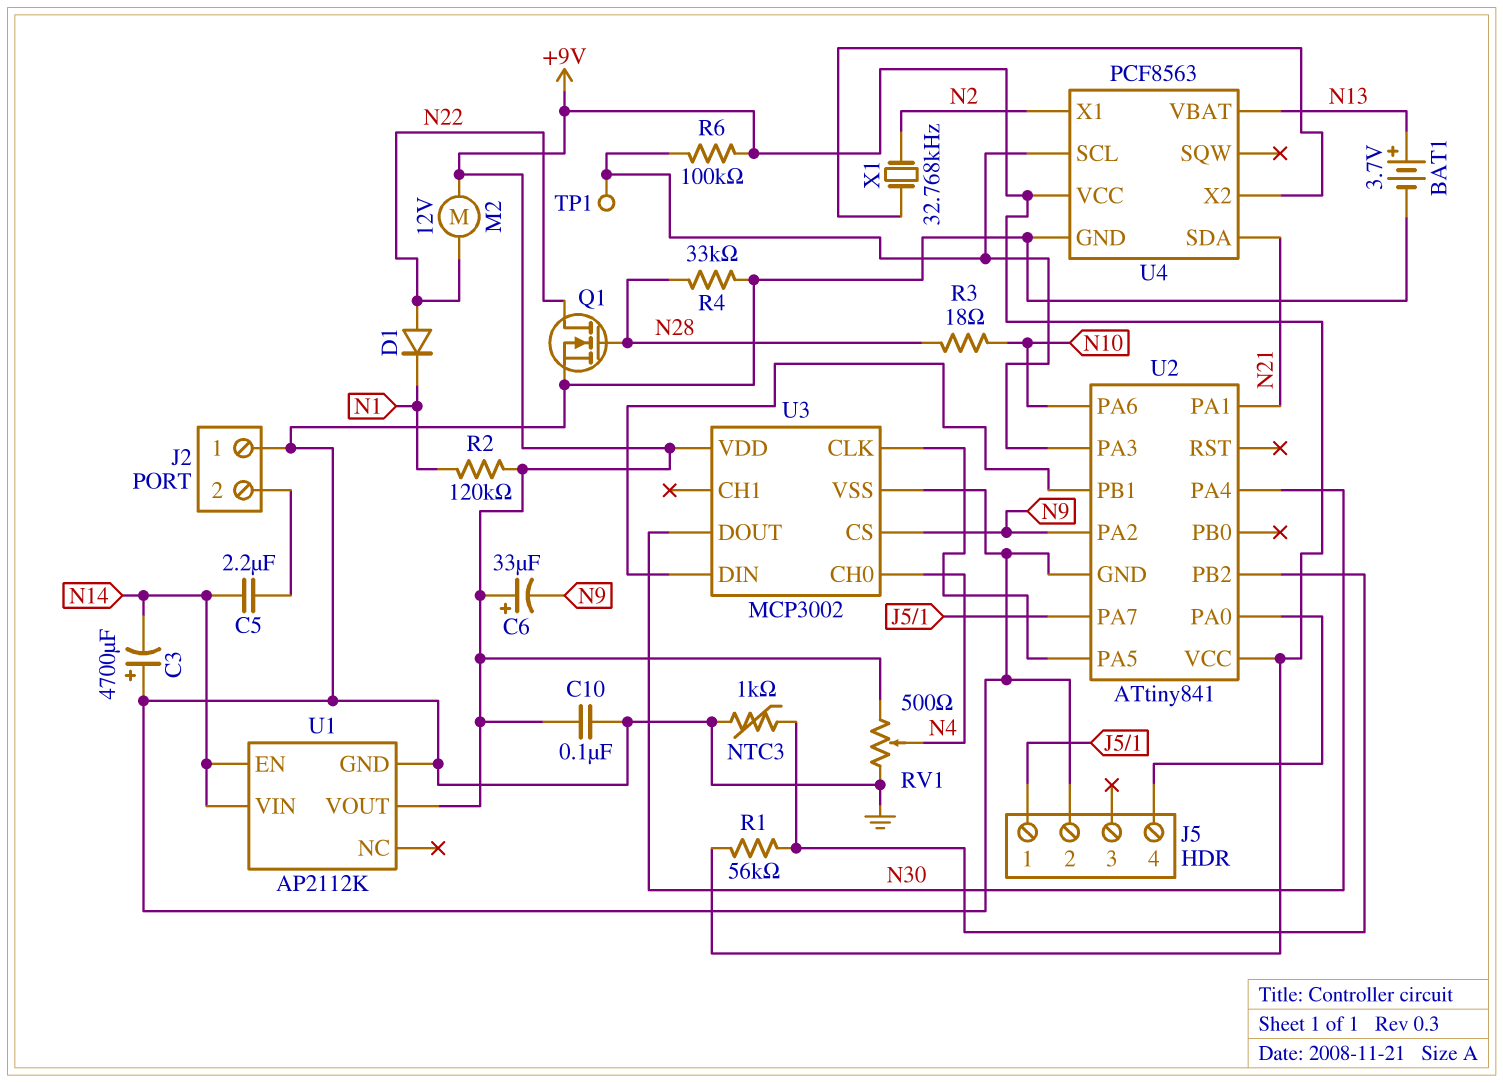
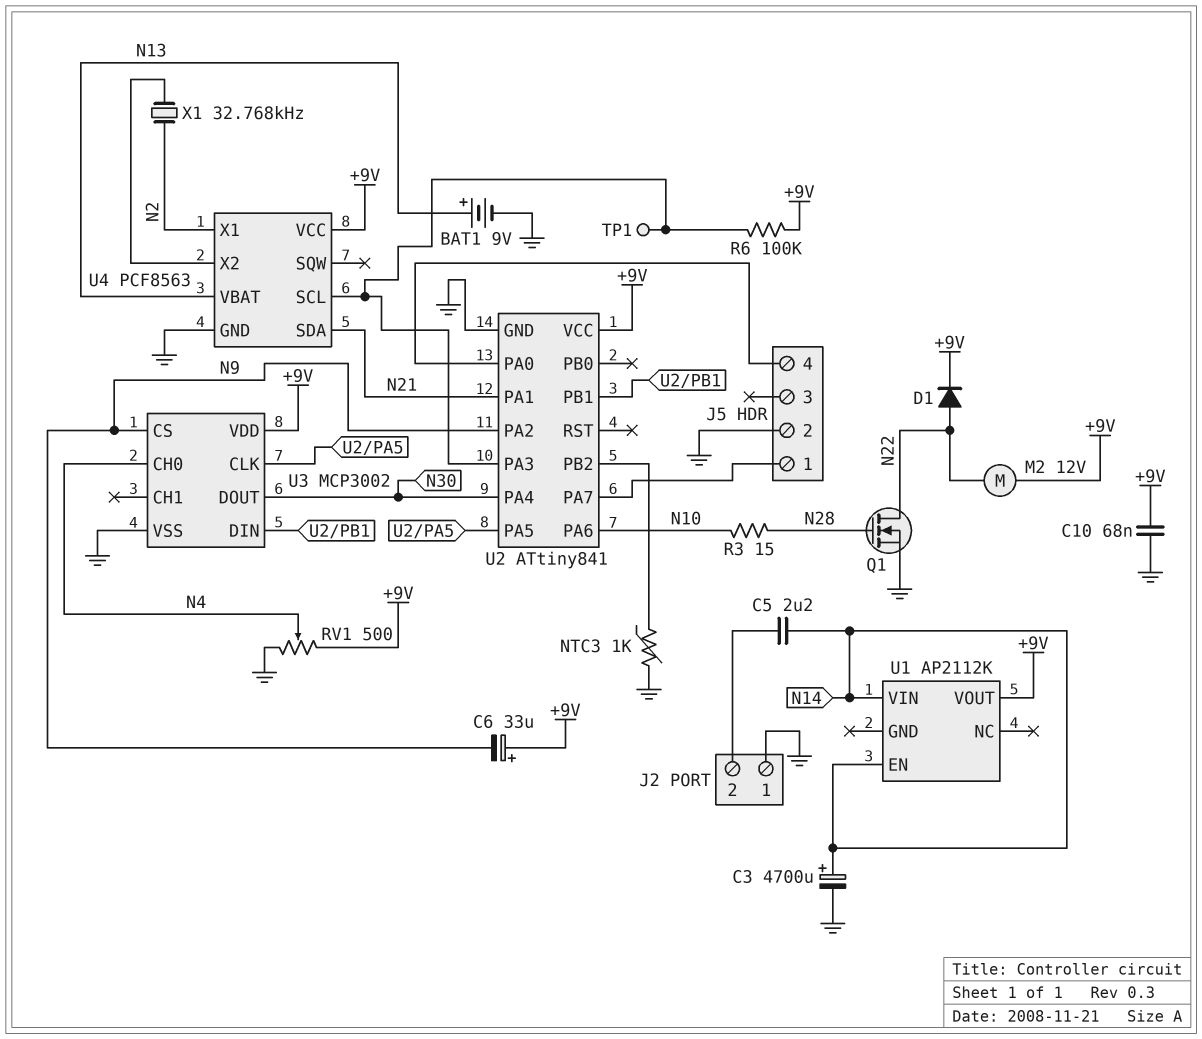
BAT1: 3.7V (plus N13, minus GND) -> 9V (plus N13, minus GND)
C3: 4700uF (plus GND, minus N14) -> 4700uF (plus N14, minus GND)
C10: 100nF (+9V, GND) -> 68nF (+9V, GND)
D1: diode (A N22, K N1) -> diode (A N22, K +9V)
R1: 56k (+9V, U2/PB2) -> none
R2: 120k (+9V, N1) -> none
R3: 18 (N10, N28) -> 15 (N10, N28)
R4: 33k (GND, N28) -> none
U1 pin GND: GND -> none

